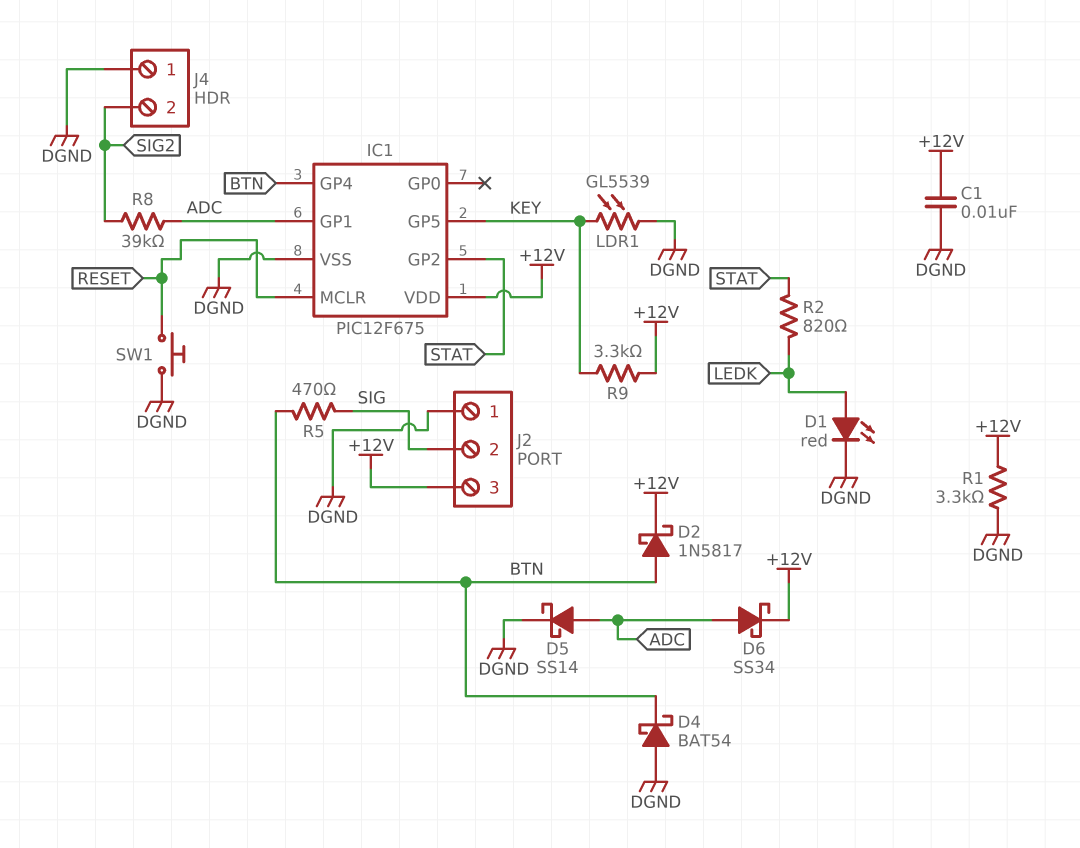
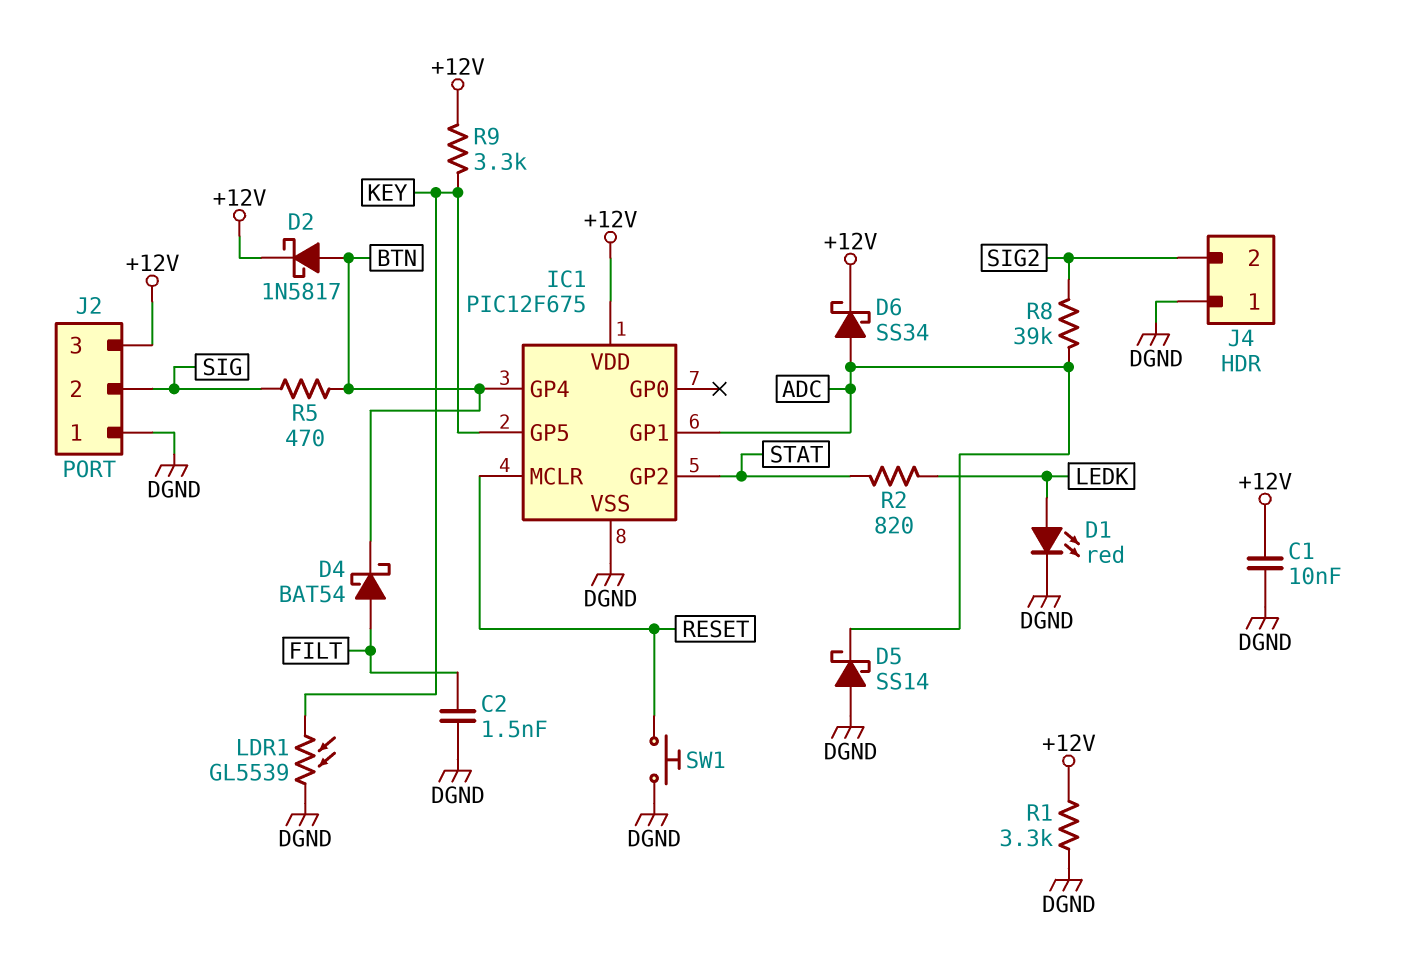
C2: none -> 1.5nF (DGND, FILT)
D4: schottky BAT54 (A DGND, K BTN) -> schottky BAT54 (A FILT, K BTN)
D5: schottky SS14 (A ADC, K DGND) -> schottky SS14 (A DGND, K ADC)

